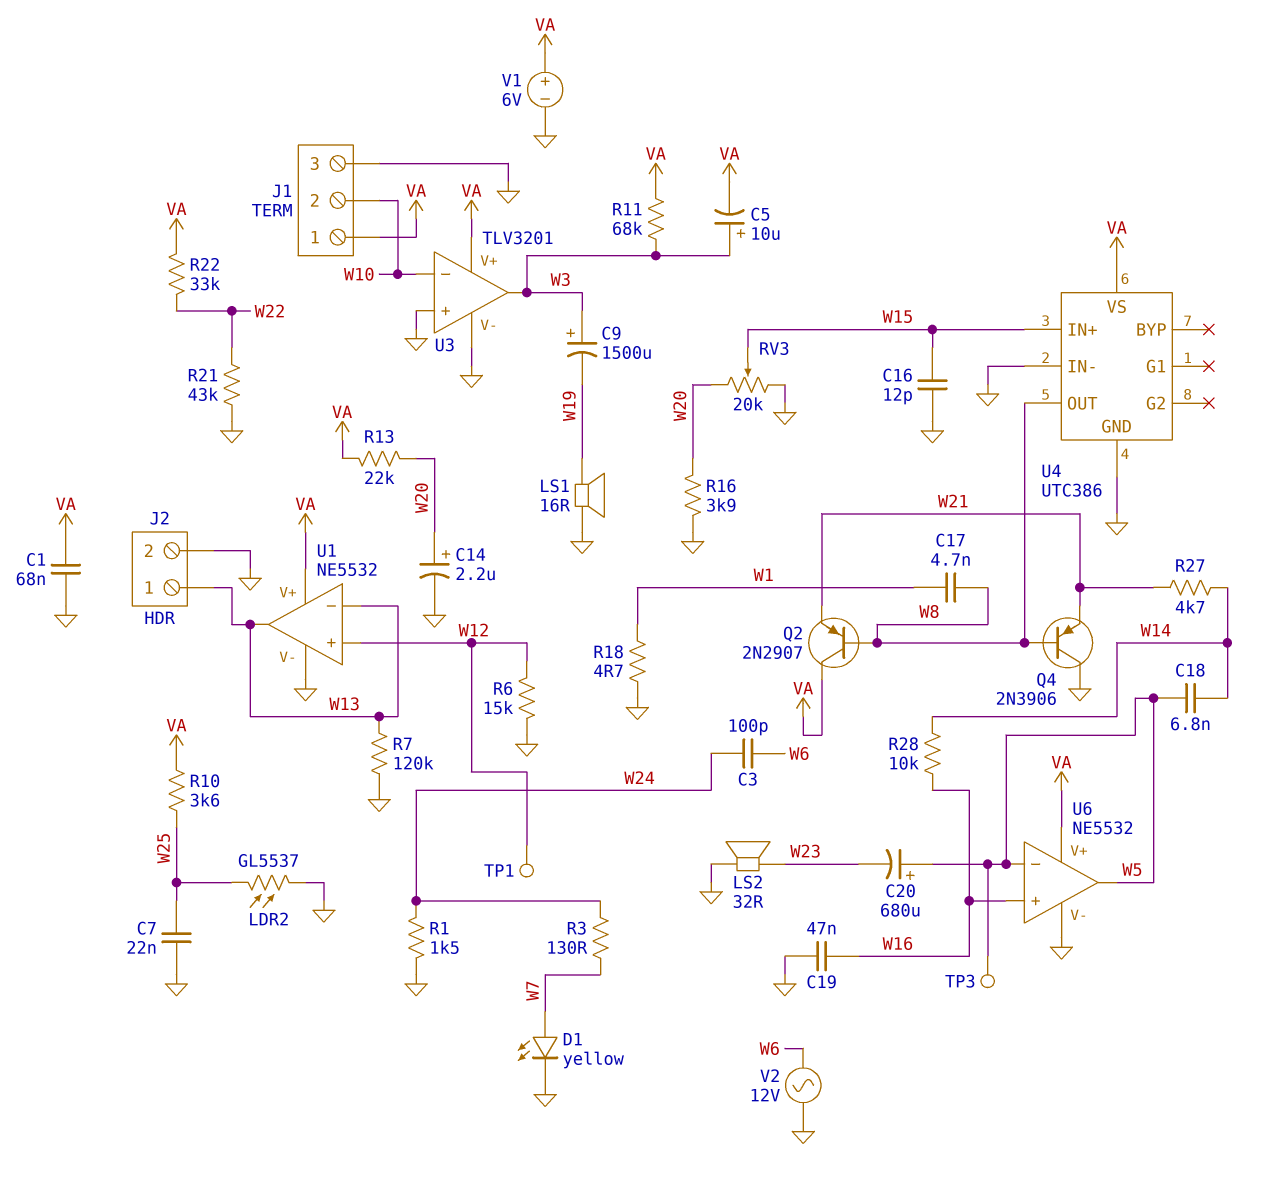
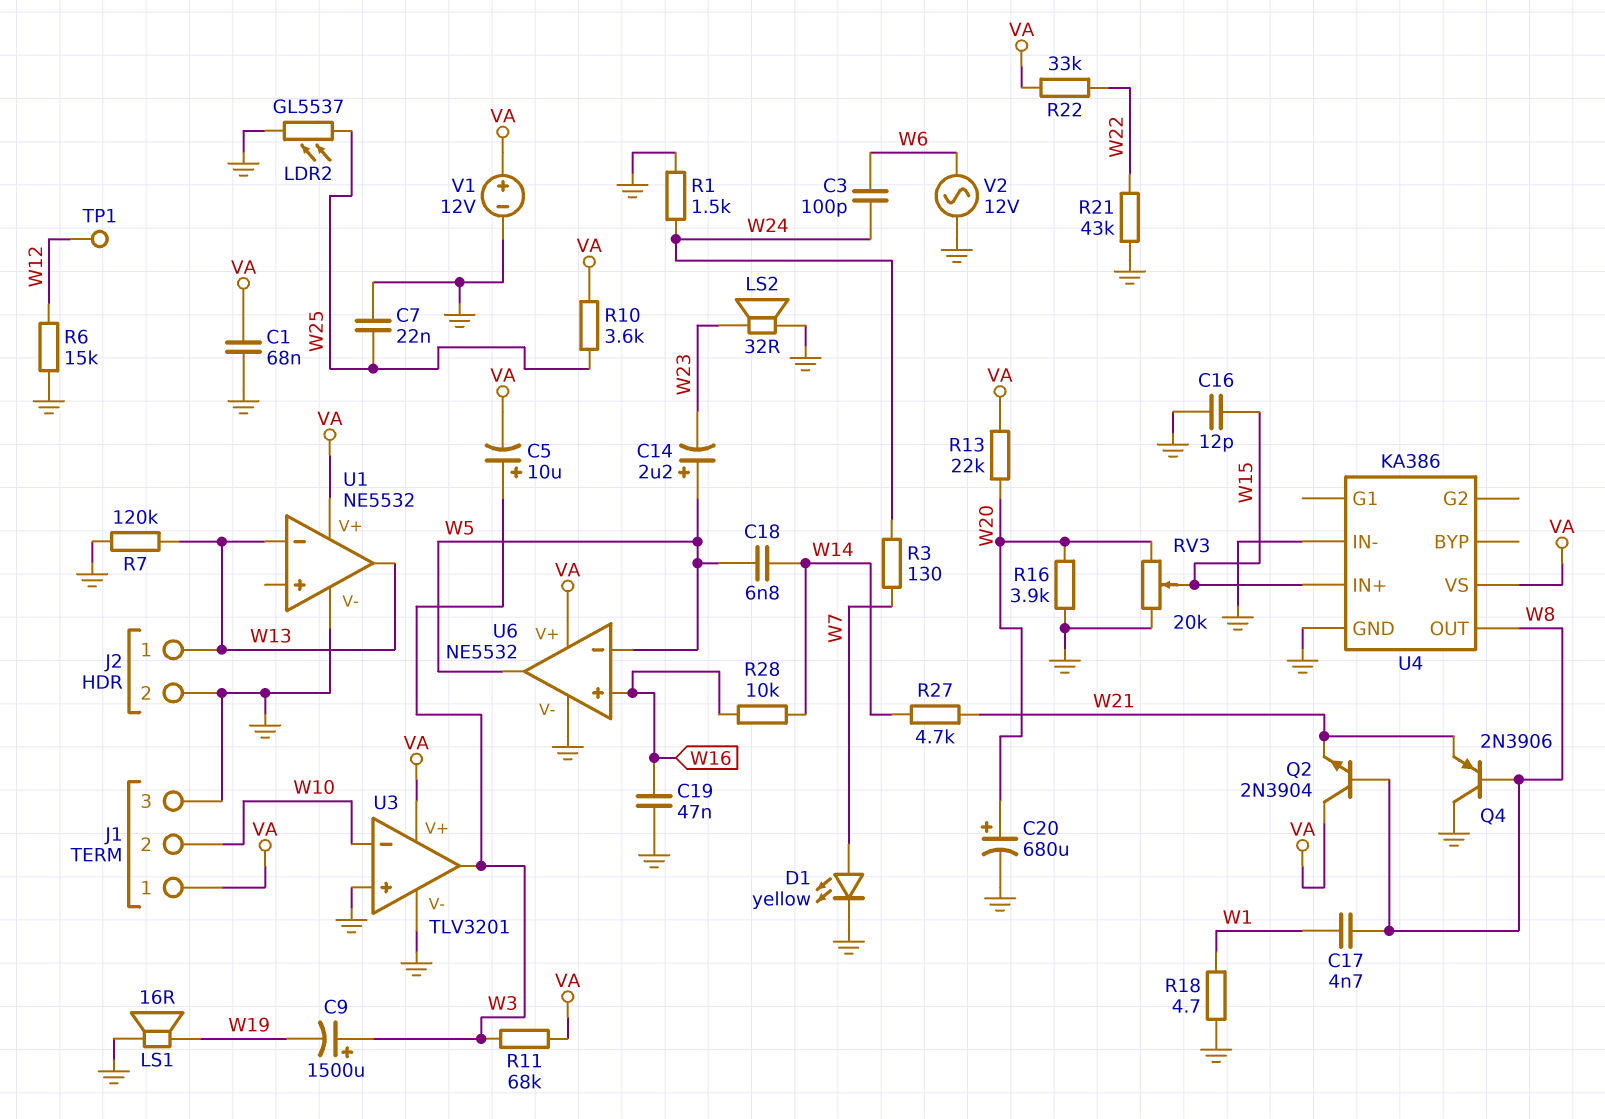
C14: 2.2uF (plus W20, minus GND) -> 2.2uF (plus W5, minus W23)
C20: 680uF (plus W5, minus W23) -> 680uF (plus W20, minus GND)
Q2: PNP 2N2907 (B W8, C VA, E W21) -> NPN 2N3904 (B W8, C VA, E W21)
TP3: test point (W5) -> none
U1 pin in+: W12 -> none
U4: UTC386 -> KA386
V1: 6V (plus VA, minus GND) -> 12V (plus VA, minus GND)

